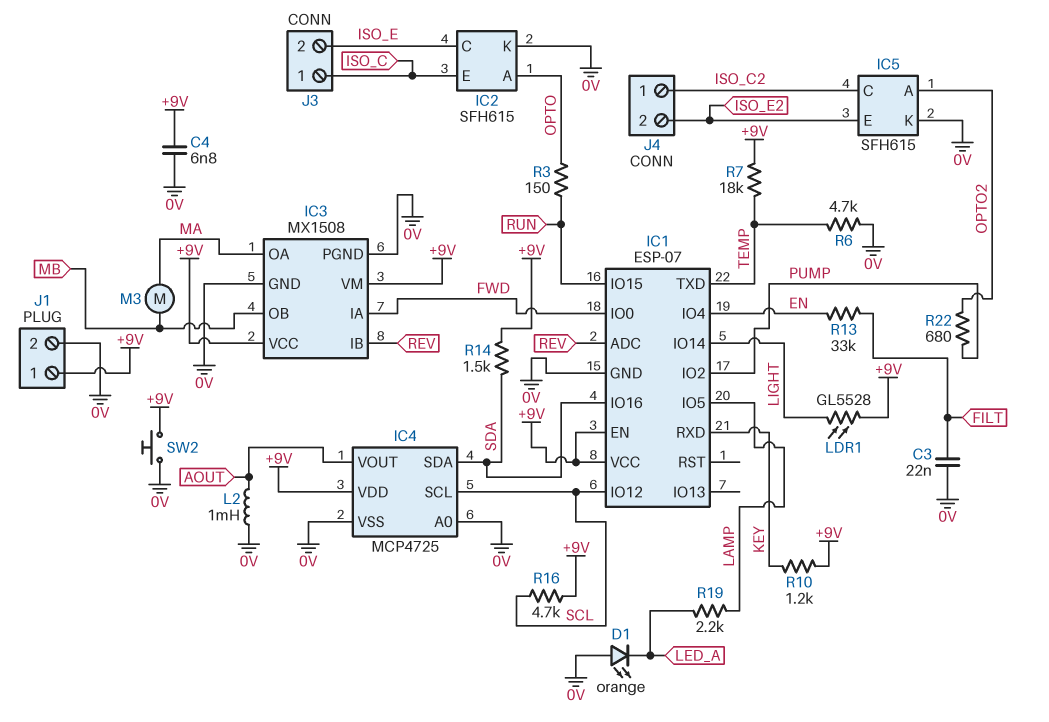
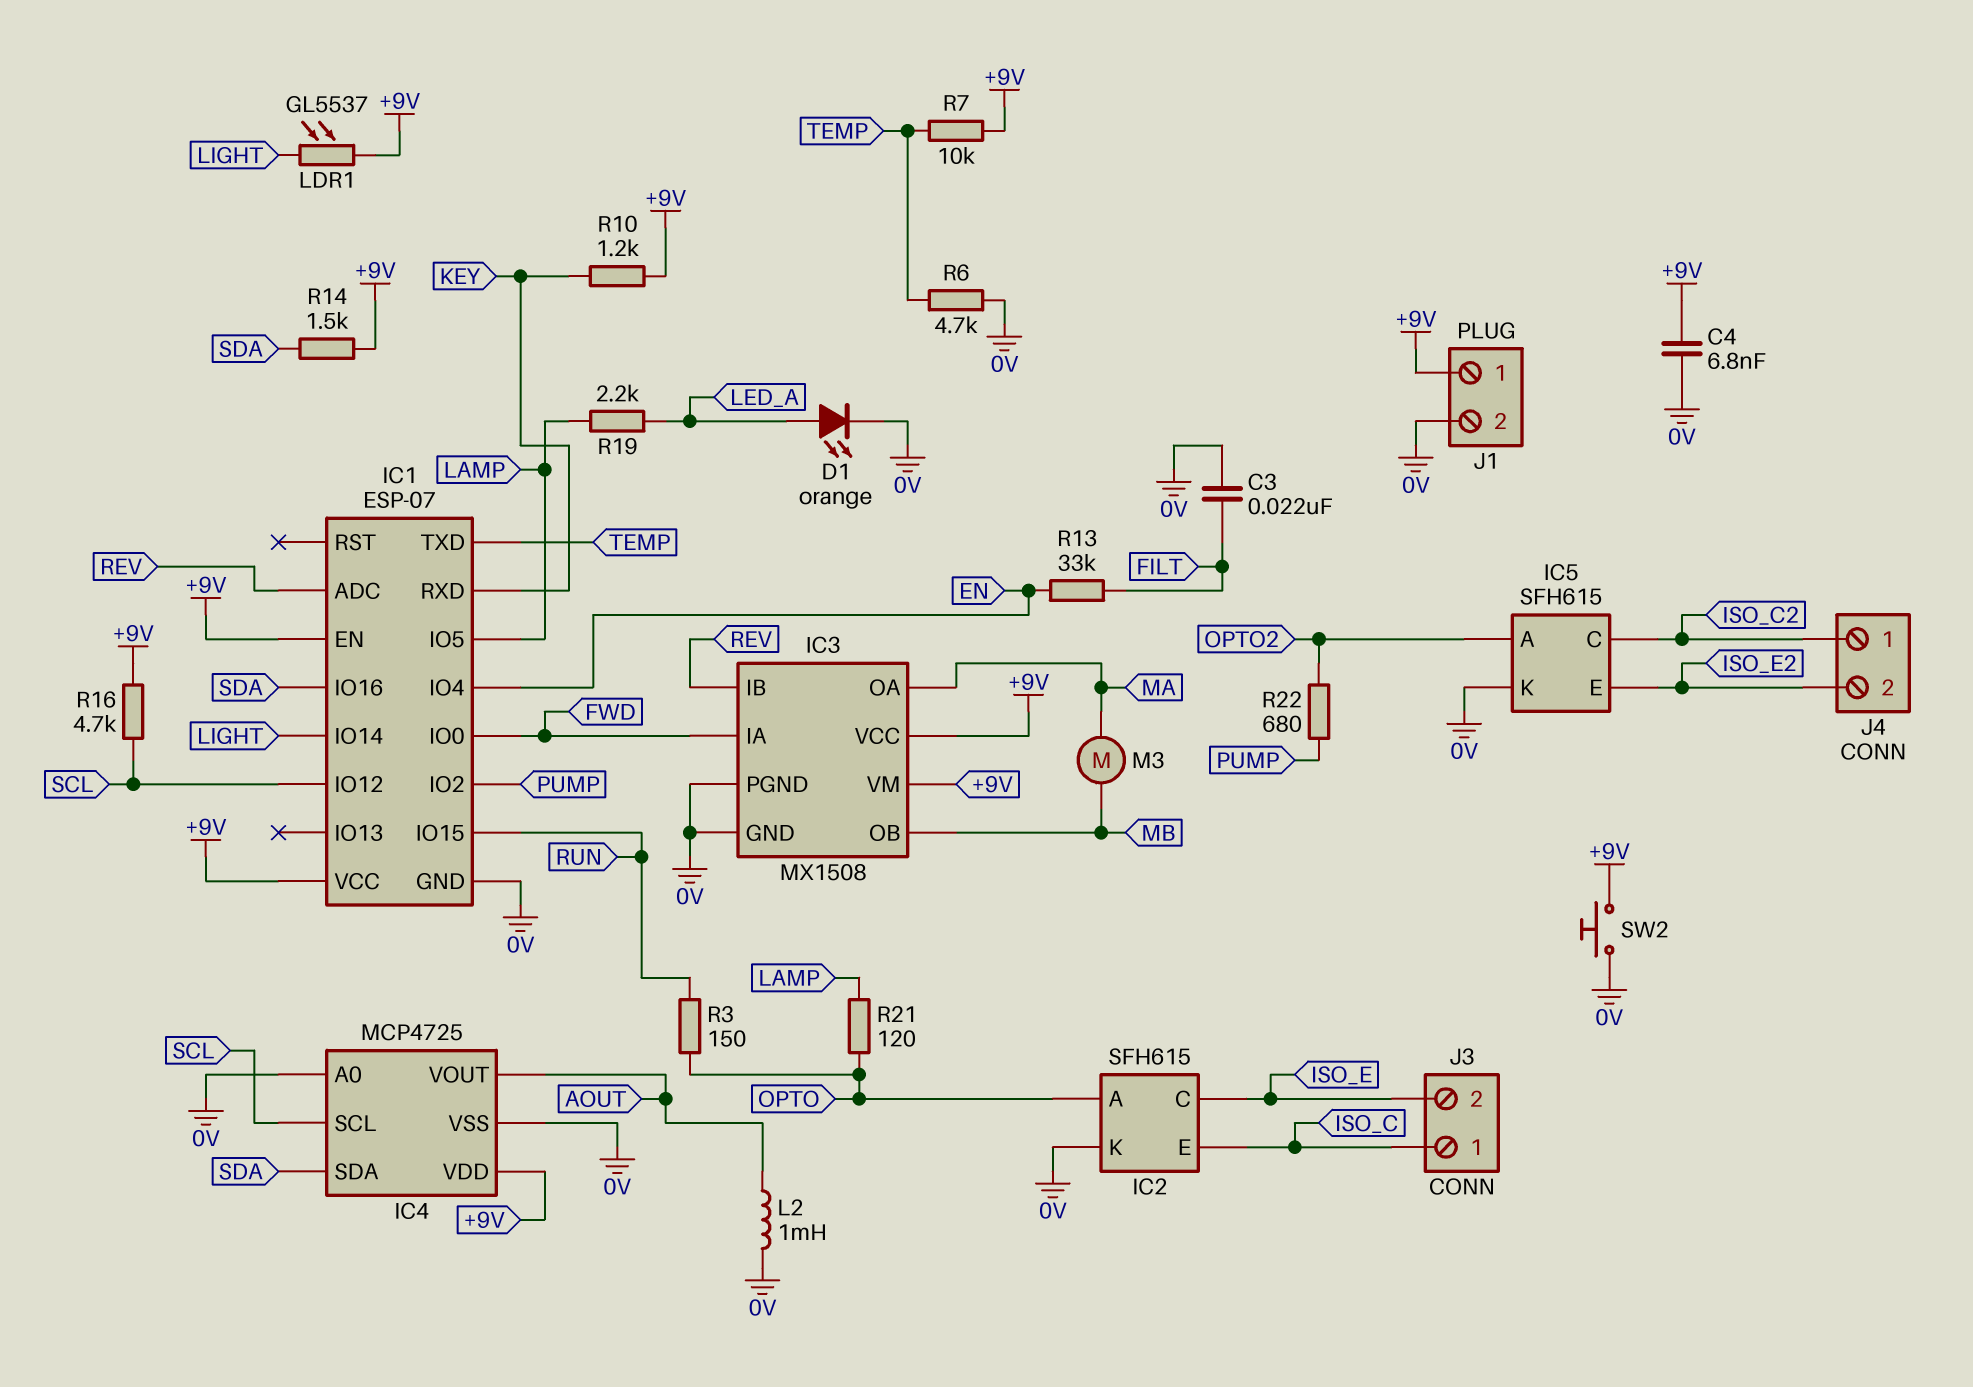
D1: LED orange (A 0V, K LED_A) -> LED orange (A LED_A, K 0V)
LDR1: GL5528 (+9V, LIGHT) -> GL5537 (+9V, LIGHT)
R7: 18k (+9V, TEMP) -> 10k (+9V, TEMP)
R21: none -> 120 (LAMP, OPTO)

